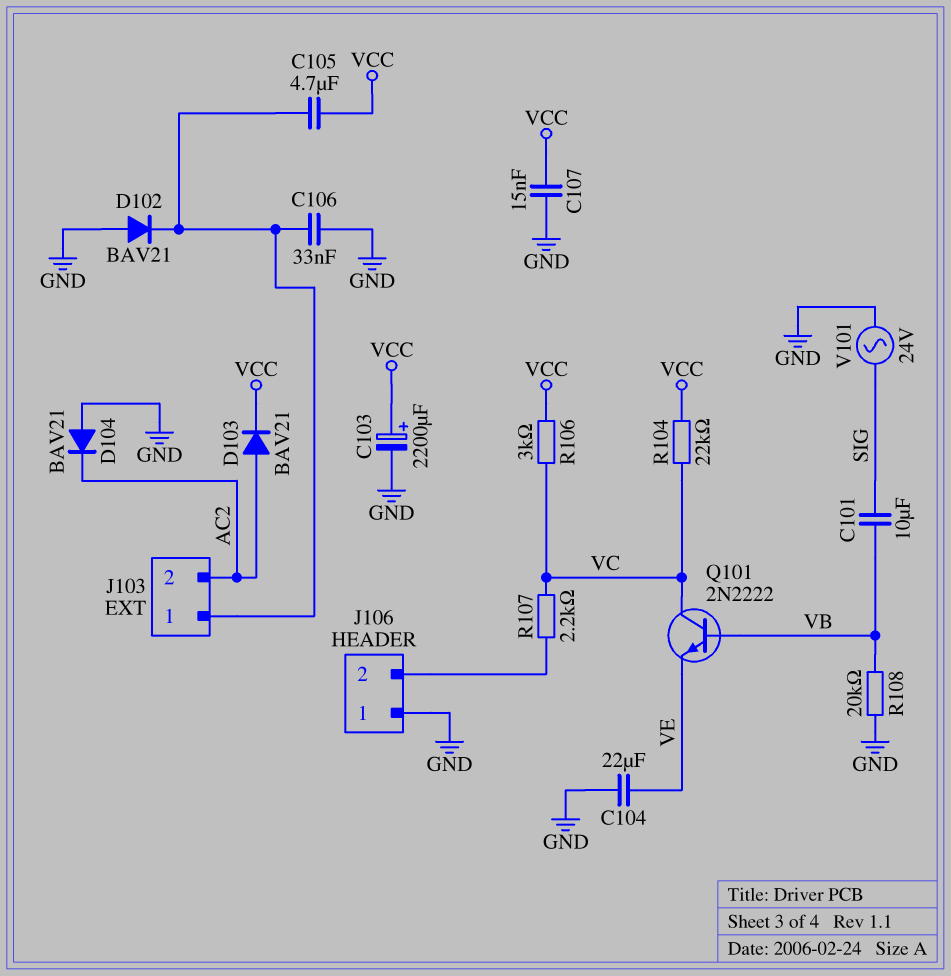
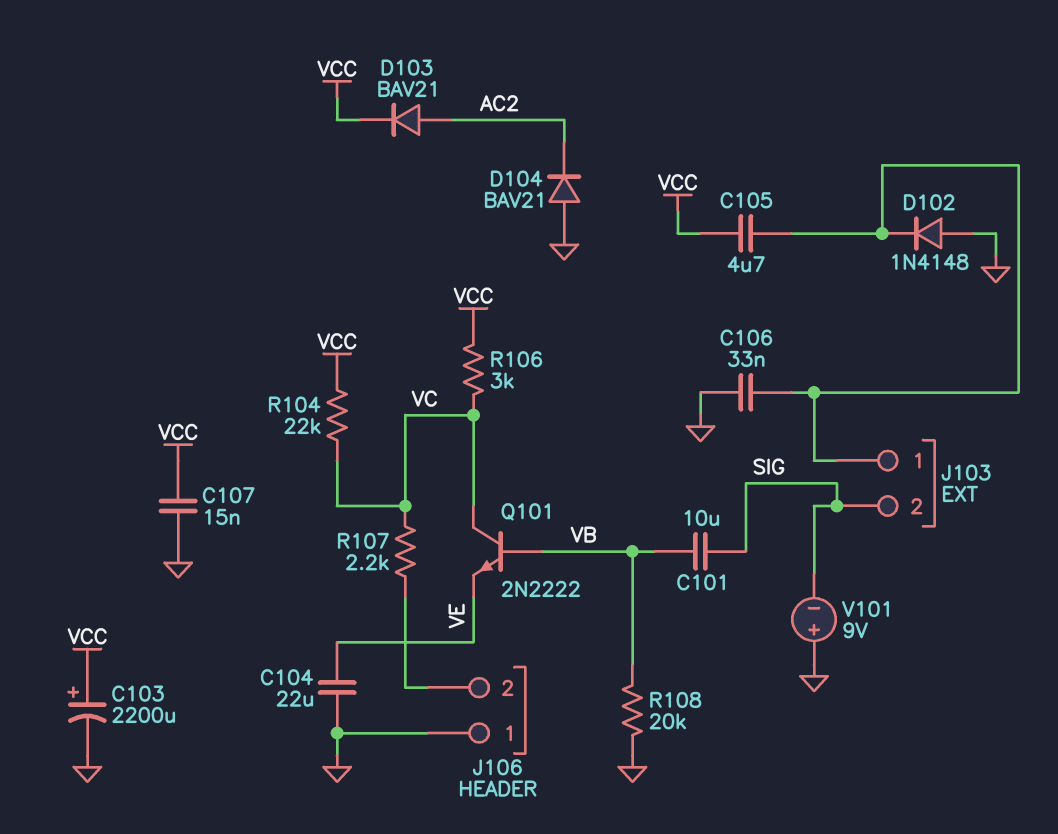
D102: diode BAV21 (A GND, K J103/1) -> diode 1N4148 (A GND, K J103/1)
J103 pin 2: AC2 -> SIG
V101: AC 24V (GND, SIG) -> 9V (plus GND, minus SIG)

